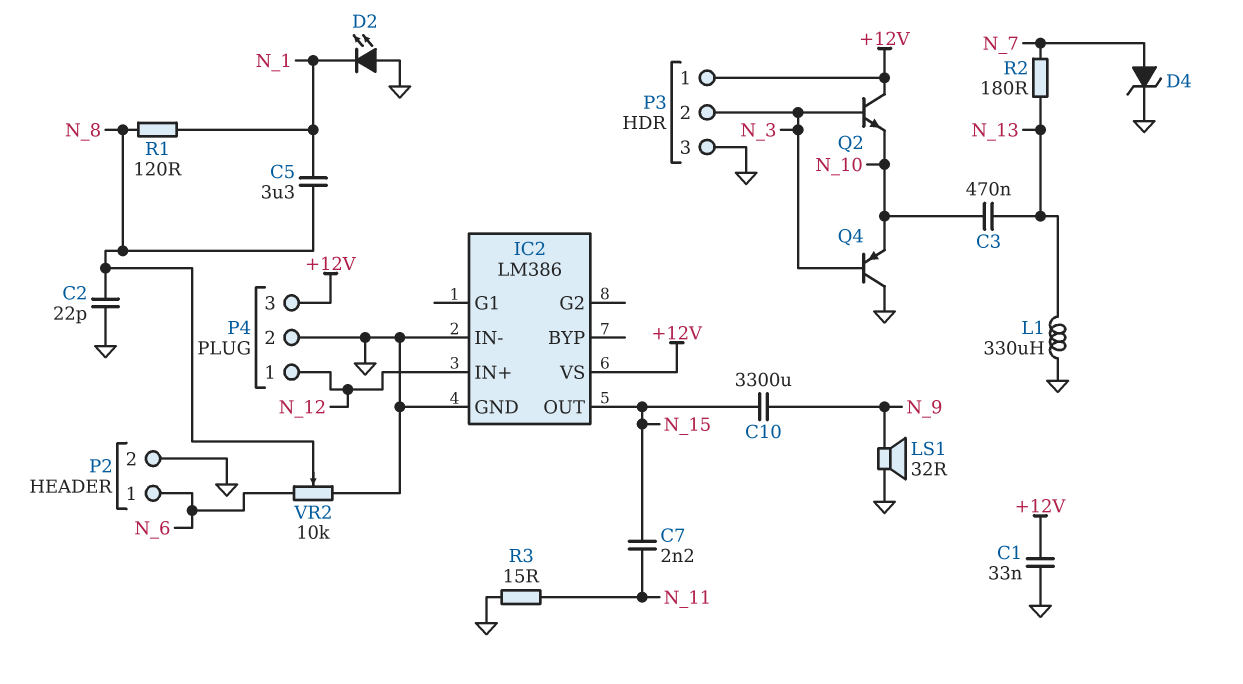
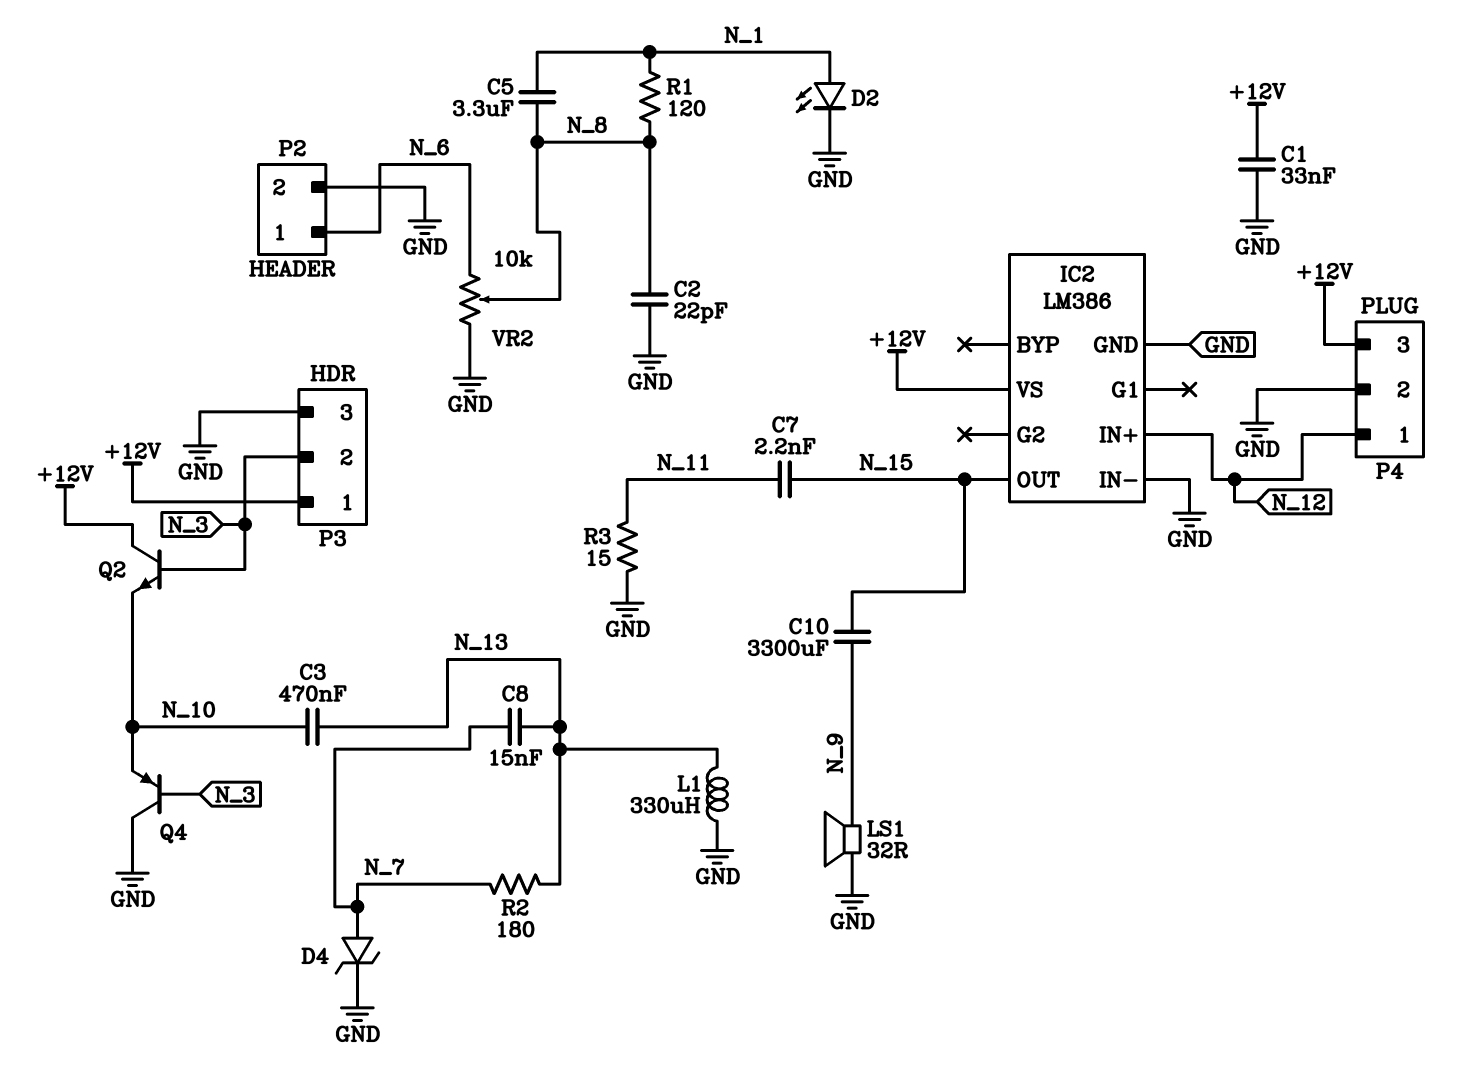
C8: none -> 15nF (N_7, N_13)
D2: LED (A GND, K N_1) -> LED (A N_1, K GND)

